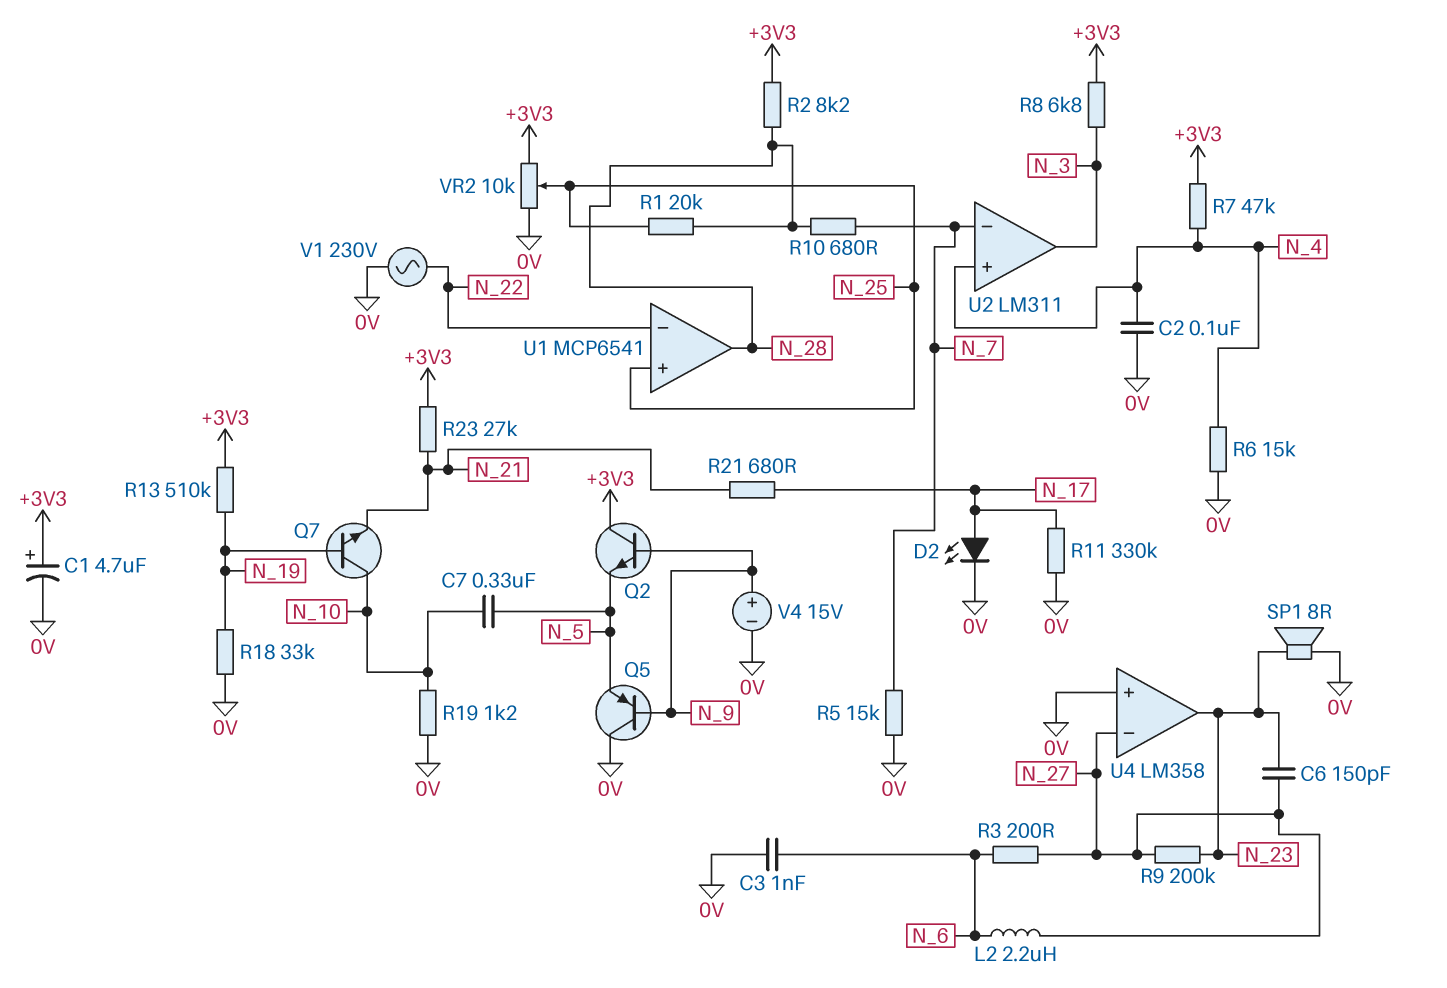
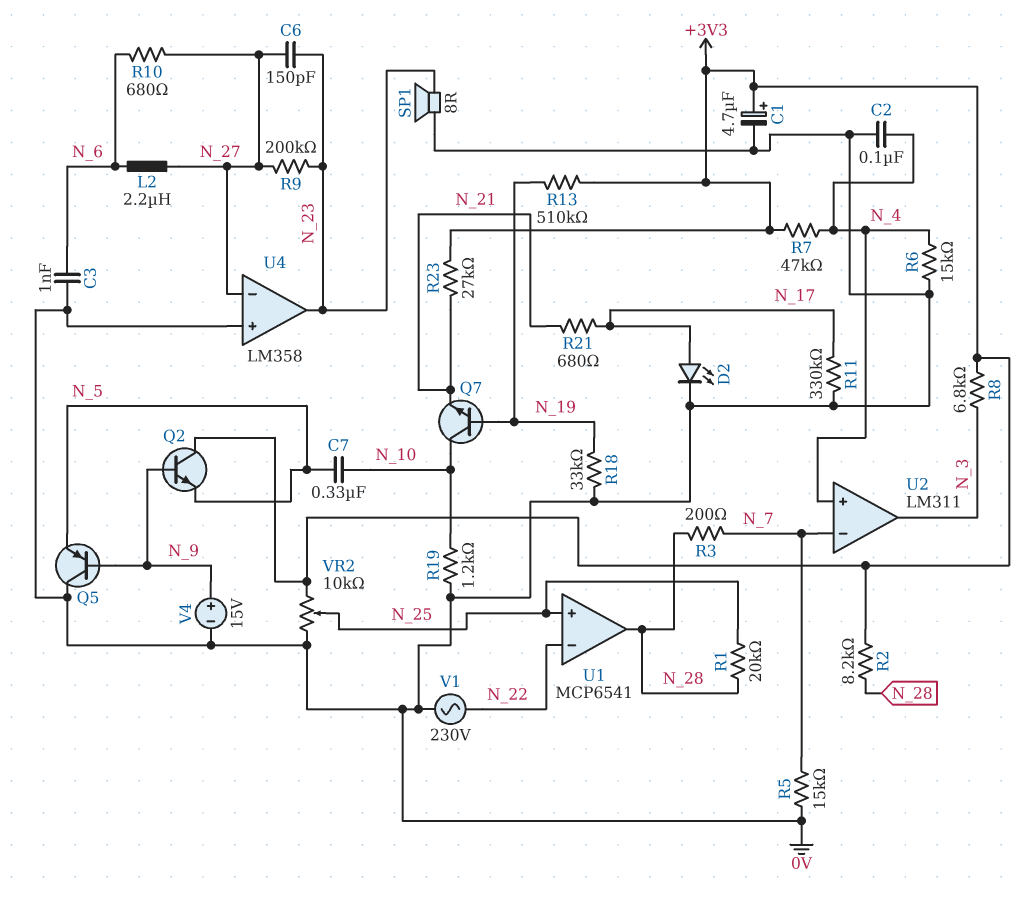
R3: 200 (N_6, N_27) -> 200 (N_7, N_28)
R10: 680 (N_7, N_28) -> 680 (N_6, N_27)

